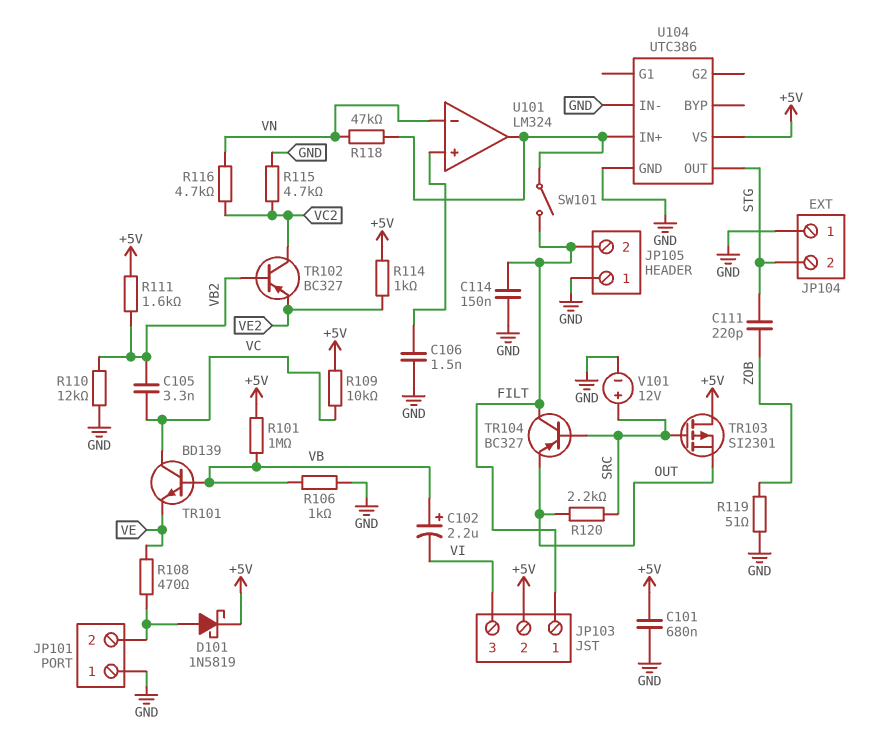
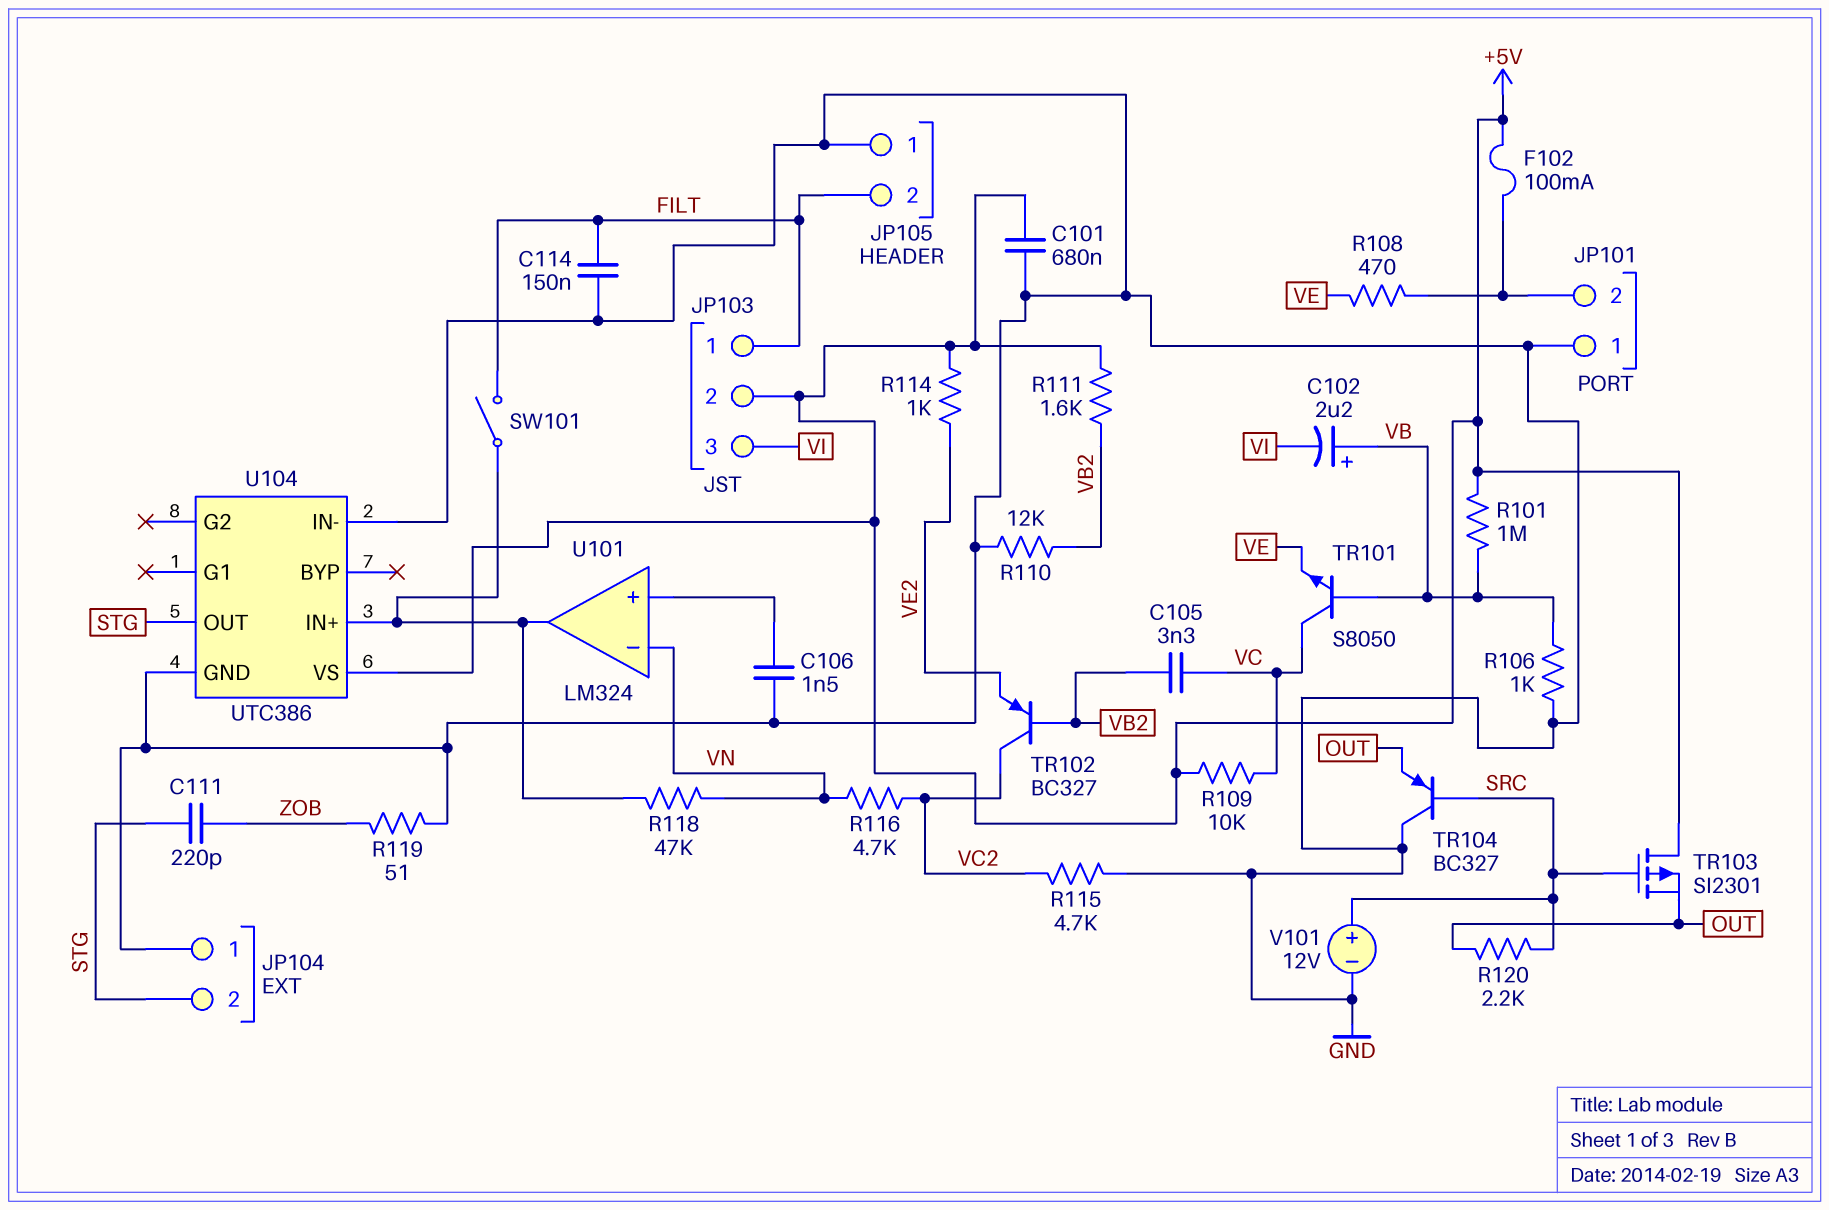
D101: schottky 1N5819 (A JP101/2, K +5V) -> none
F102: none -> 100mA (+5V, JP101/2)
TR101: NPN BD139 (B VB, C VC, E VE) -> NPN S8050 (B VB, C VC, E VE)
TR104: PNP BC327 (B SRC, C FILT, E OUT) -> PNP BC327 (B SRC, C GND, E OUT)

